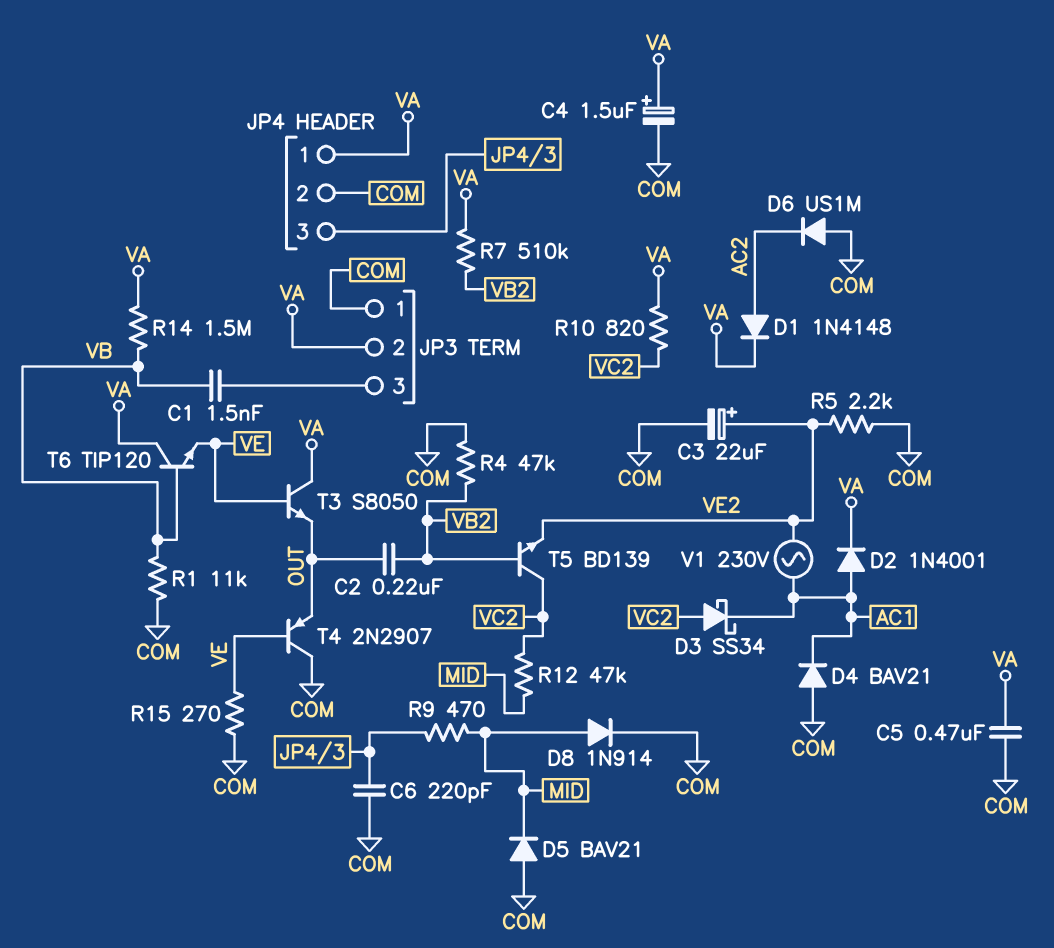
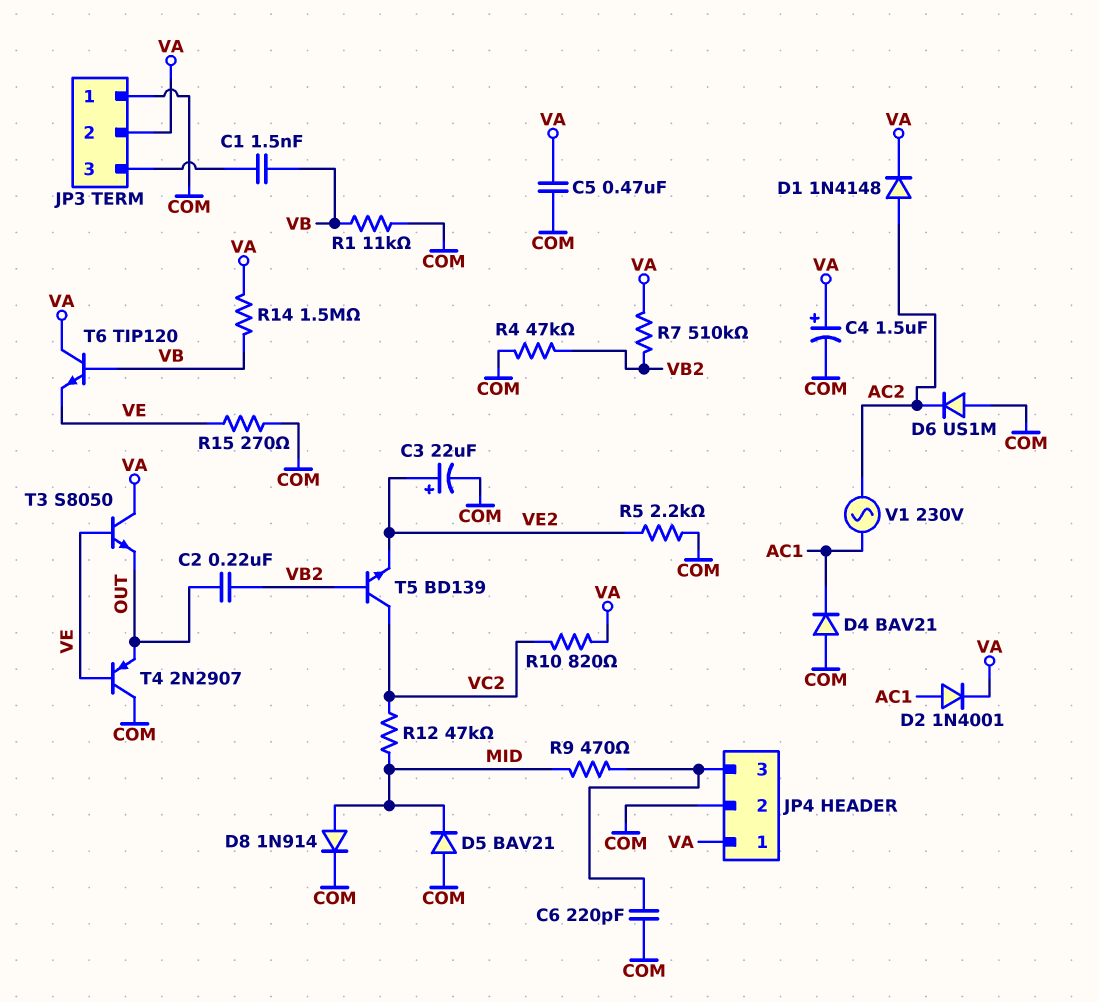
D3: schottky SS34 (A VC2, K AC1) -> none
V1: AC 230V (AC1, VE2) -> AC 230V (AC1, AC2)

